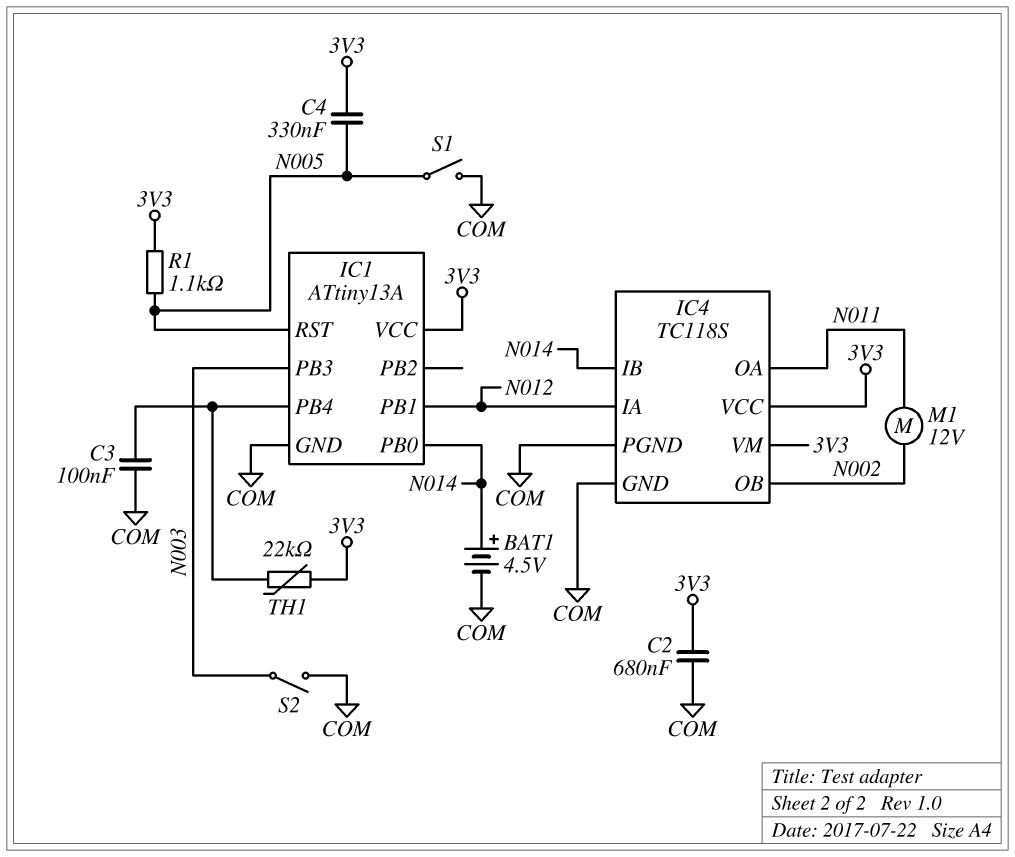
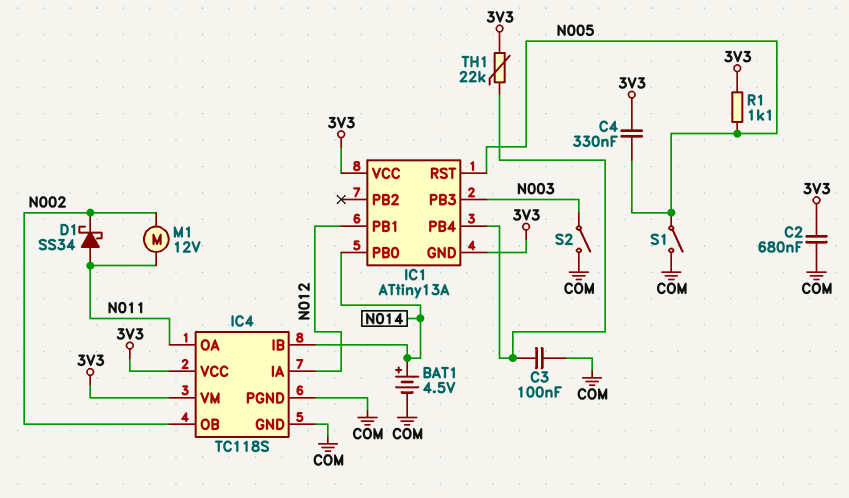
D1: none -> schottky SS34 (A N011, K N002)
IC1 pin GND: COM -> 3V3

